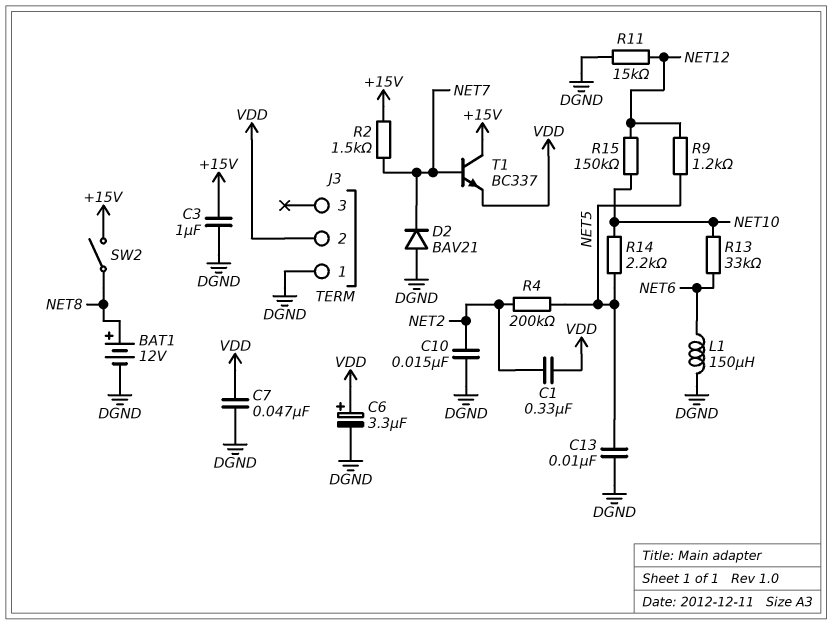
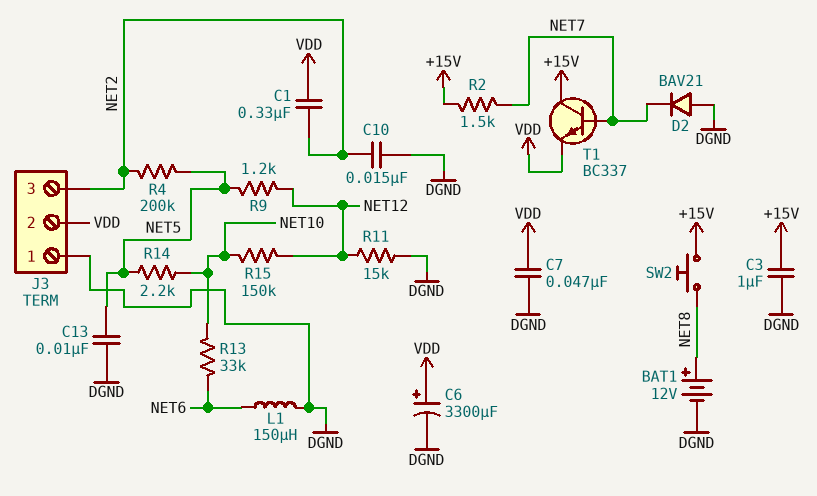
C6: 3.3uF (plus VDD, minus DGND) -> 3300uF (plus VDD, minus DGND)
J3 pin 3: none -> NET2
SW2: switch (+15V, NET8) -> button (+15V, NET8)

